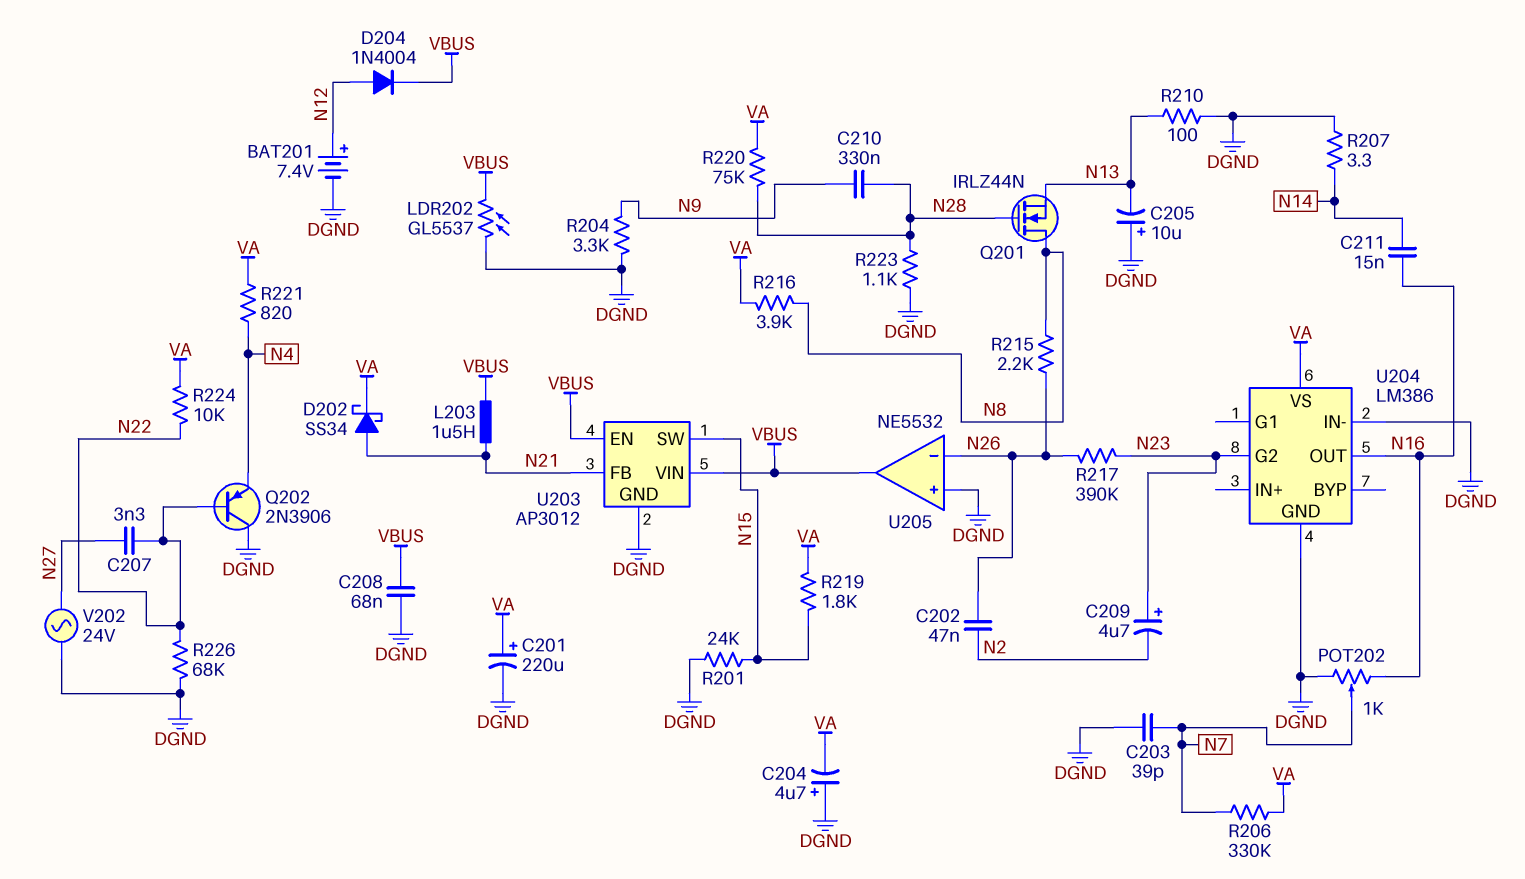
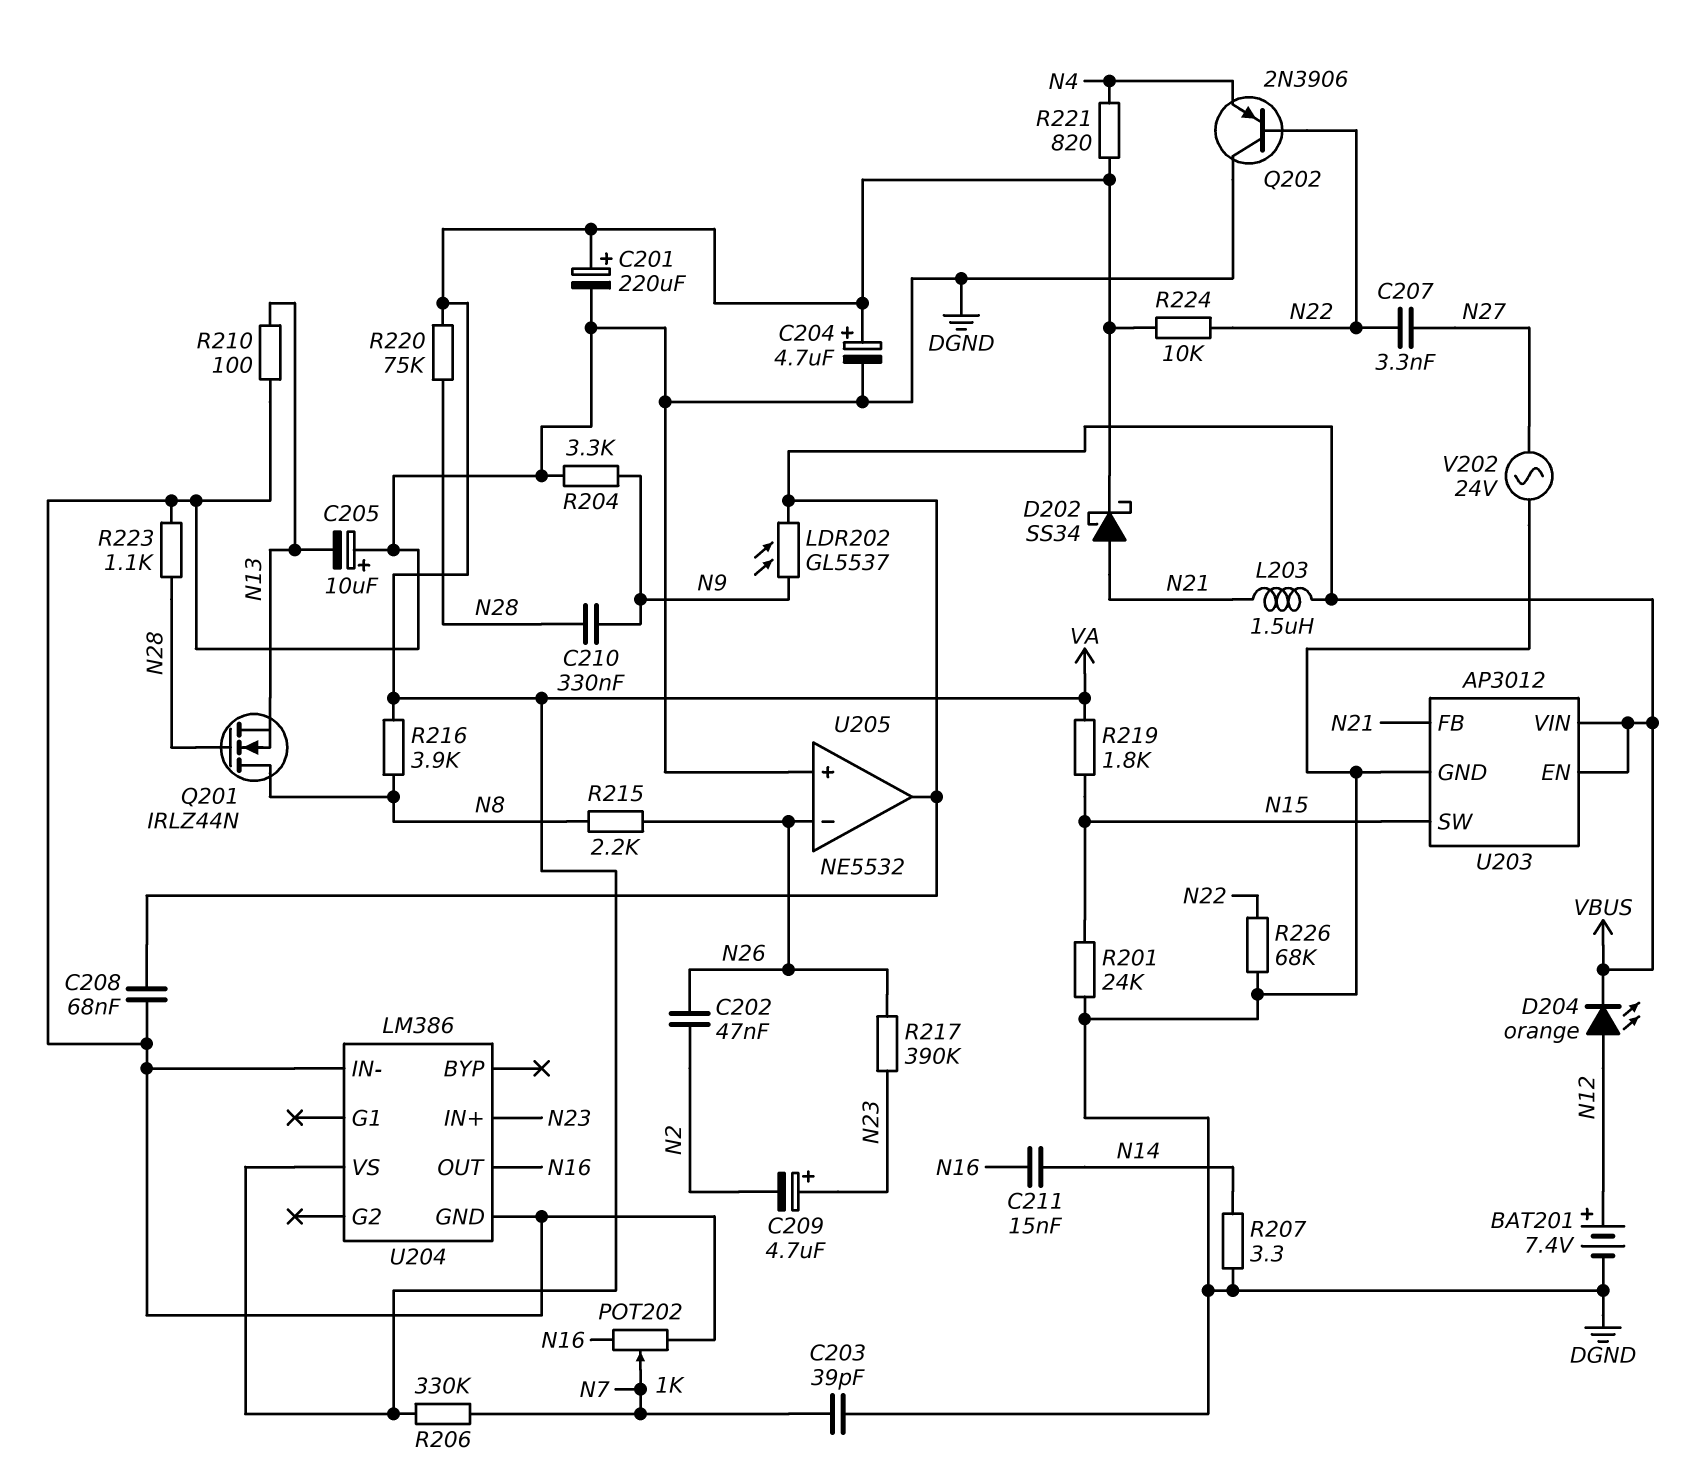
C204: 4.7uF (plus DGND, minus VA) -> 4.7uF (plus VA, minus DGND)
D204: diode 1N4004 (A N12, K VBUS) -> LED orange (A N12, K VBUS)
LDR202: GL5537 (DGND, VBUS) -> GL5537 (N9, VBUS)
U204 pin G2: N23 -> none
U204 pin IN+: none -> N23

